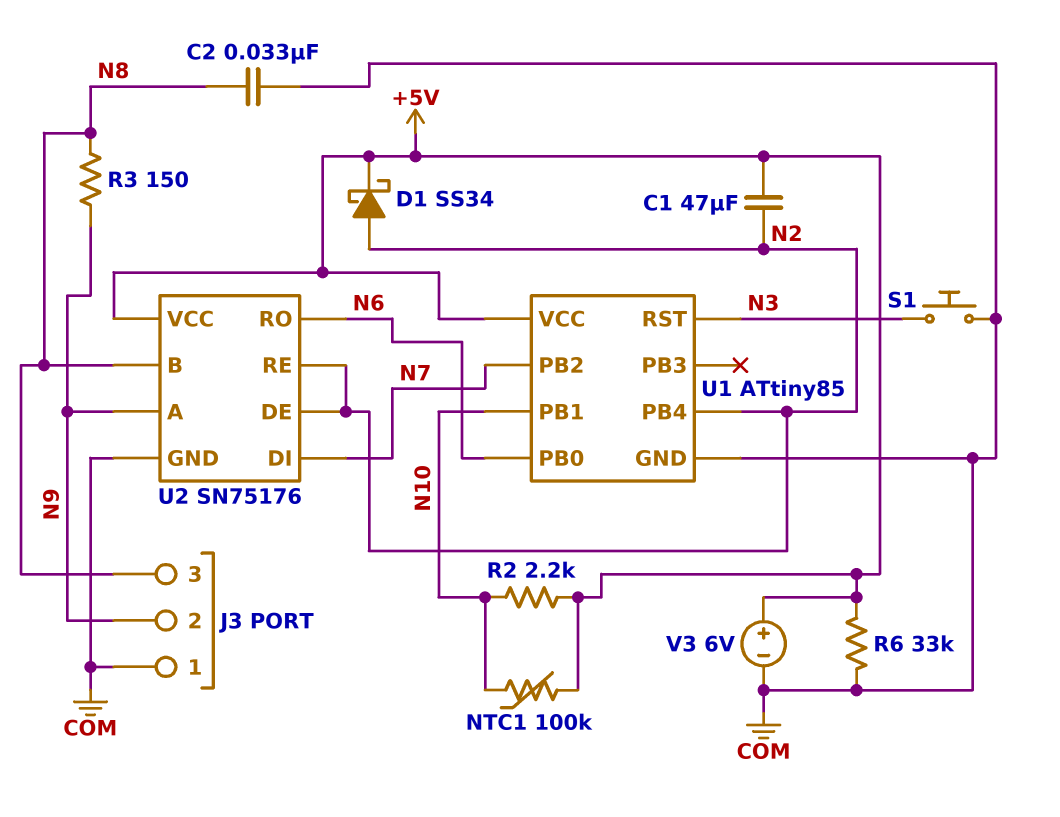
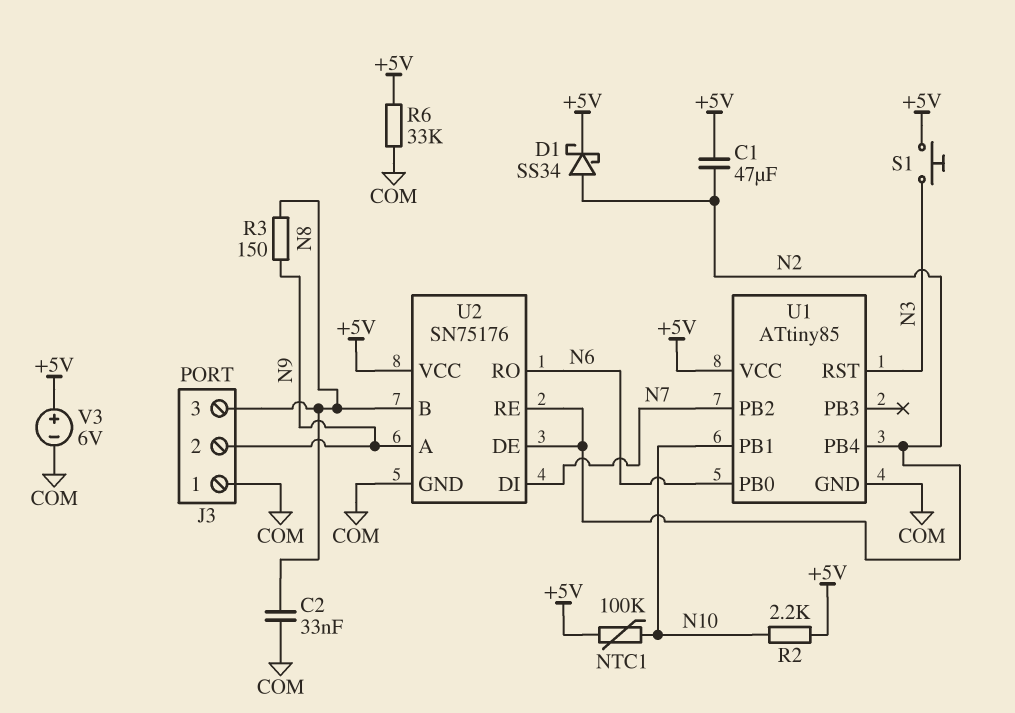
S1: button (COM, N3) -> button (+5V, N3)

